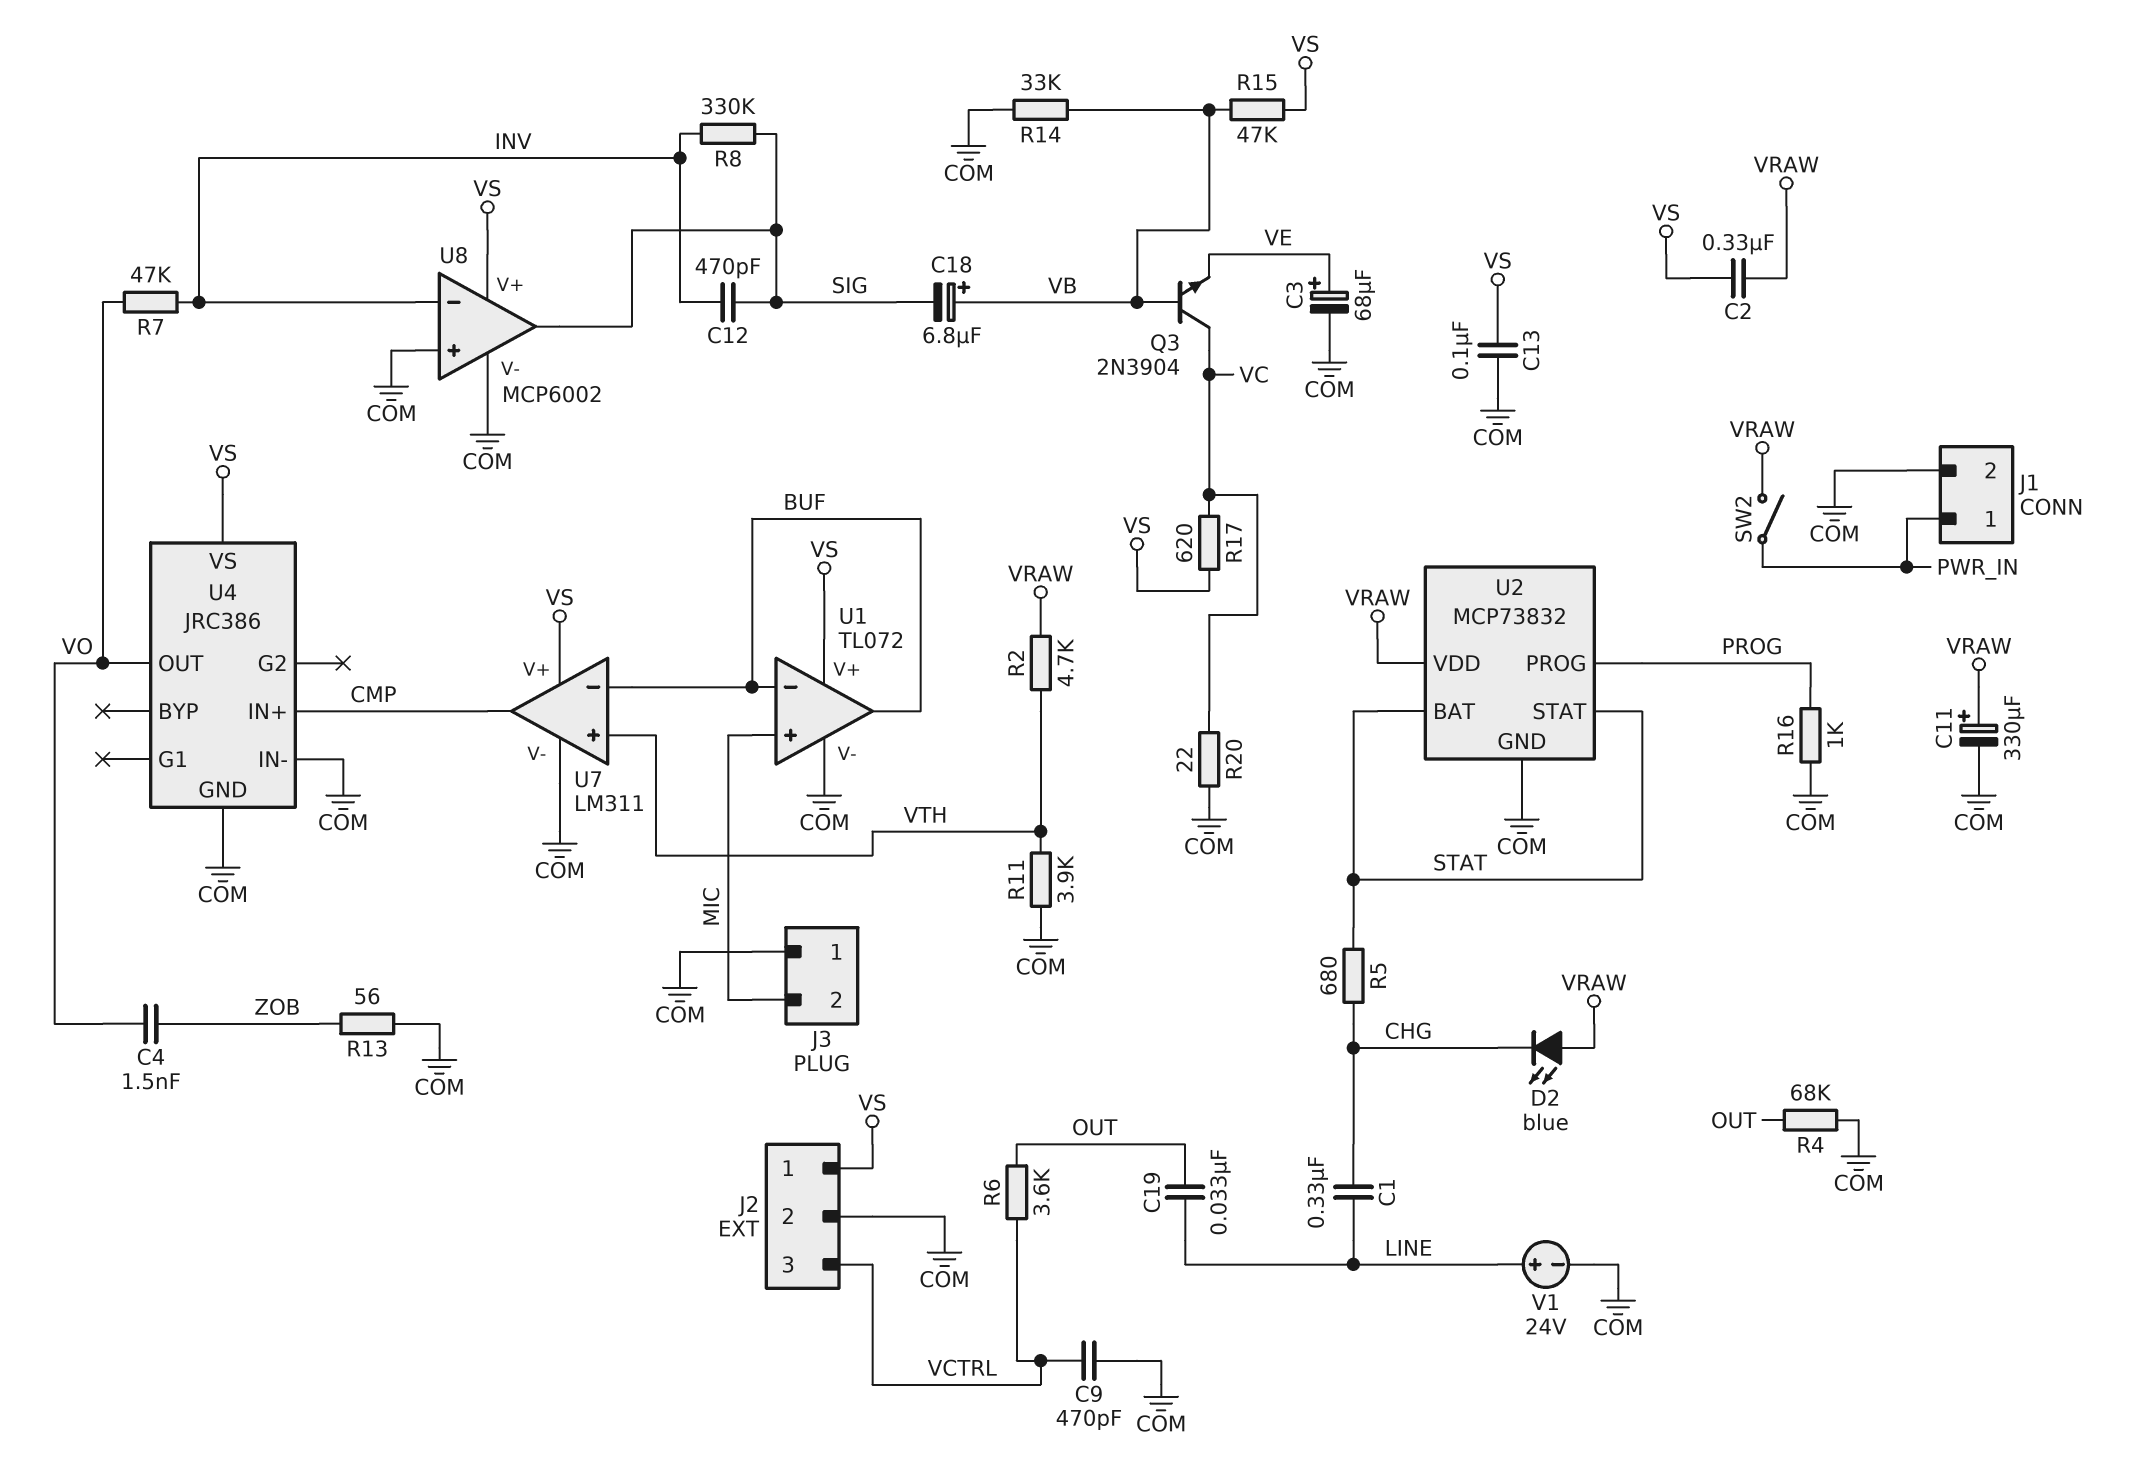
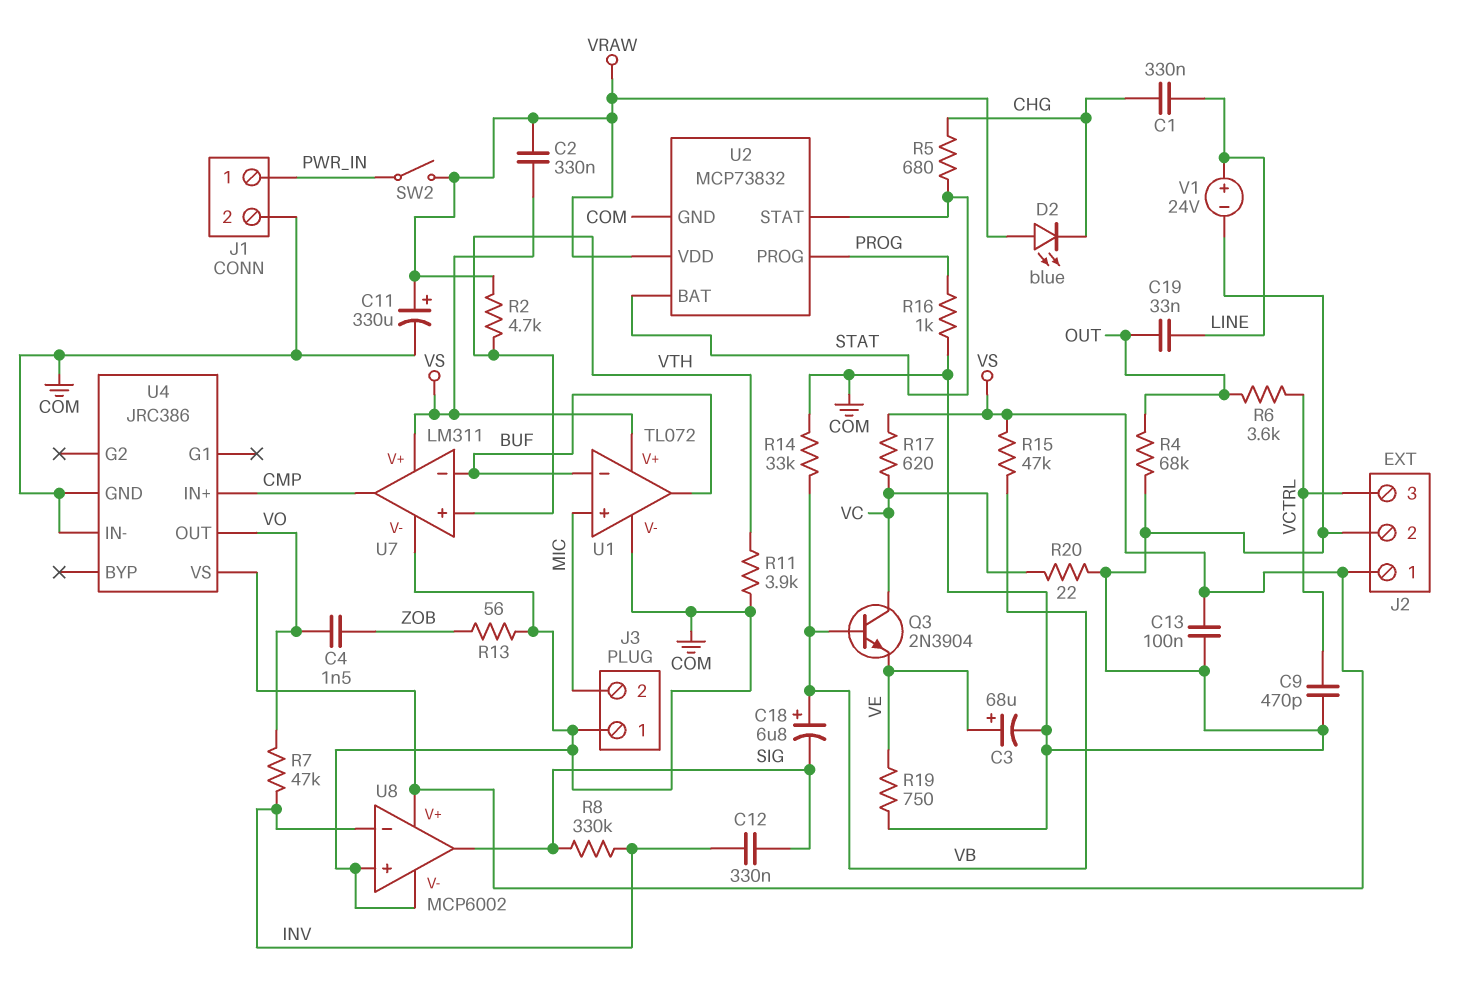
C12: 470pF (INV, SIG) -> 330nF (INV, SIG)
R19: none -> 750 (COM, VE)

